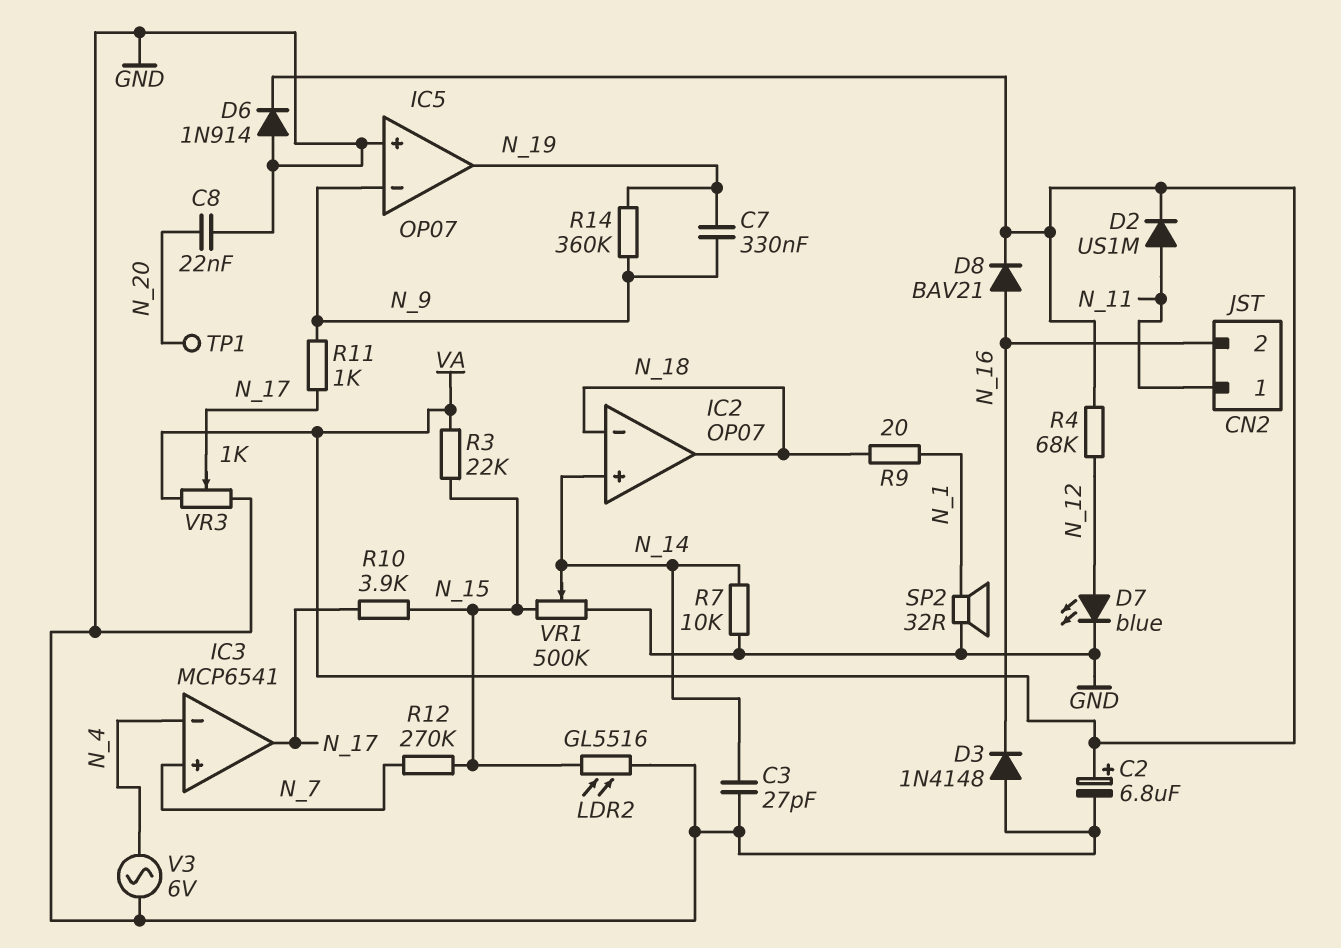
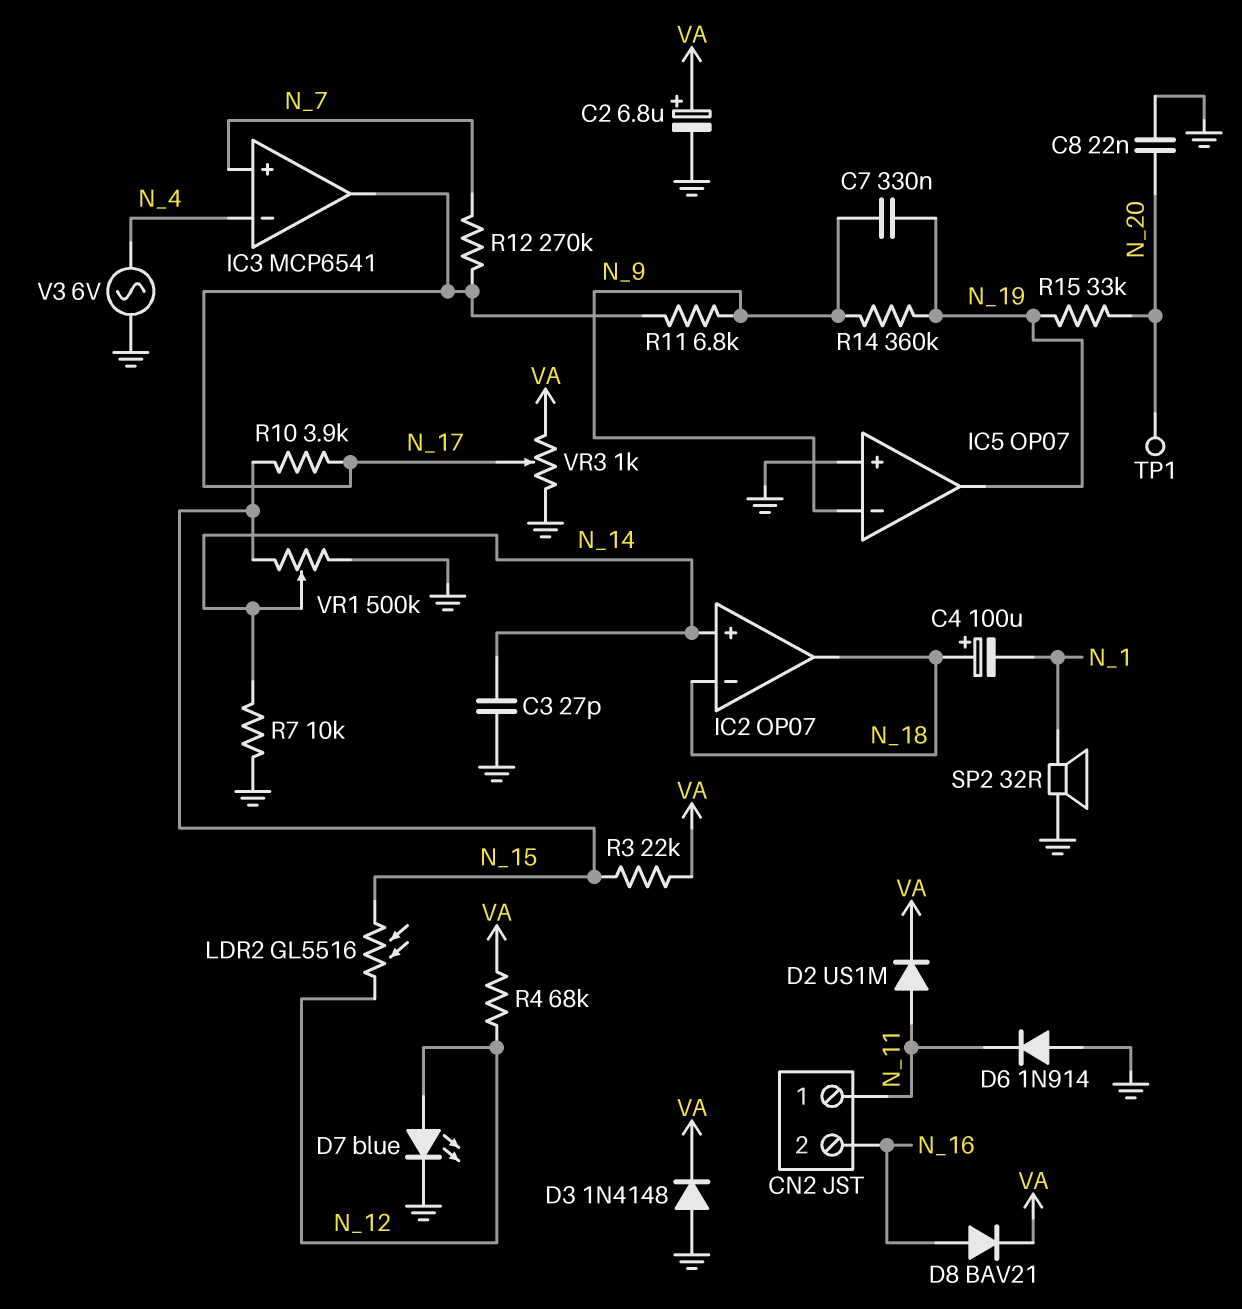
C4: none -> 100uF (plus N_18, minus N_1)
D3: diode 1N4148 (A GND, K N_16) -> diode 1N4148 (A GND, K VA)
D6: diode 1N914 (A GND, K VA) -> diode 1N914 (A GND, K N_11)
LDR2: GL5516 (GND, N_15) -> GL5516 (N_12, N_15)
R9: 20 (N_1, N_18) -> none
R11: 1k (N_9, N_17) -> 6.8k (N_9, N_17)
R12: 270k (N_7, N_15) -> 270k (N_7, N_17)
R15: none -> 33k (N_19, N_20)

